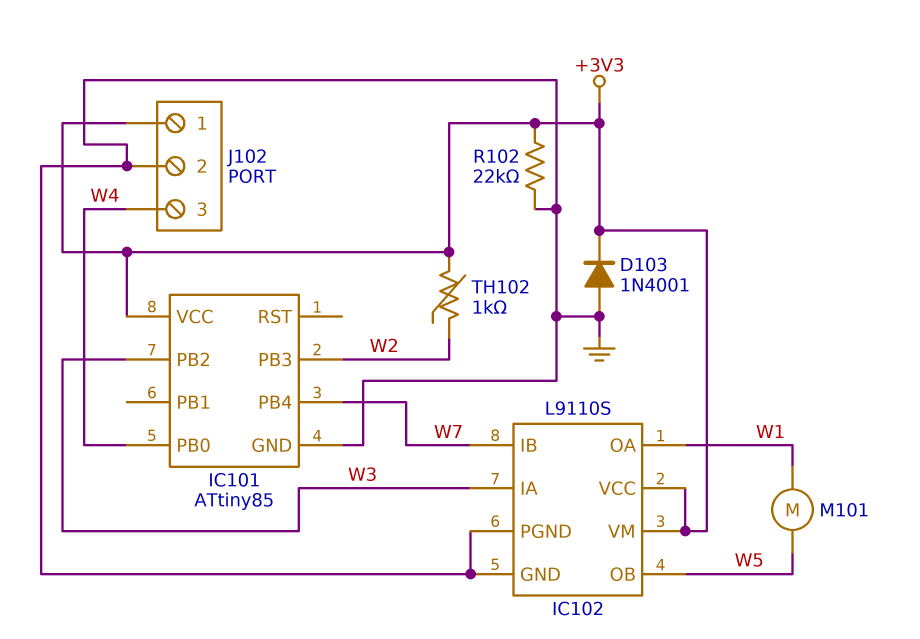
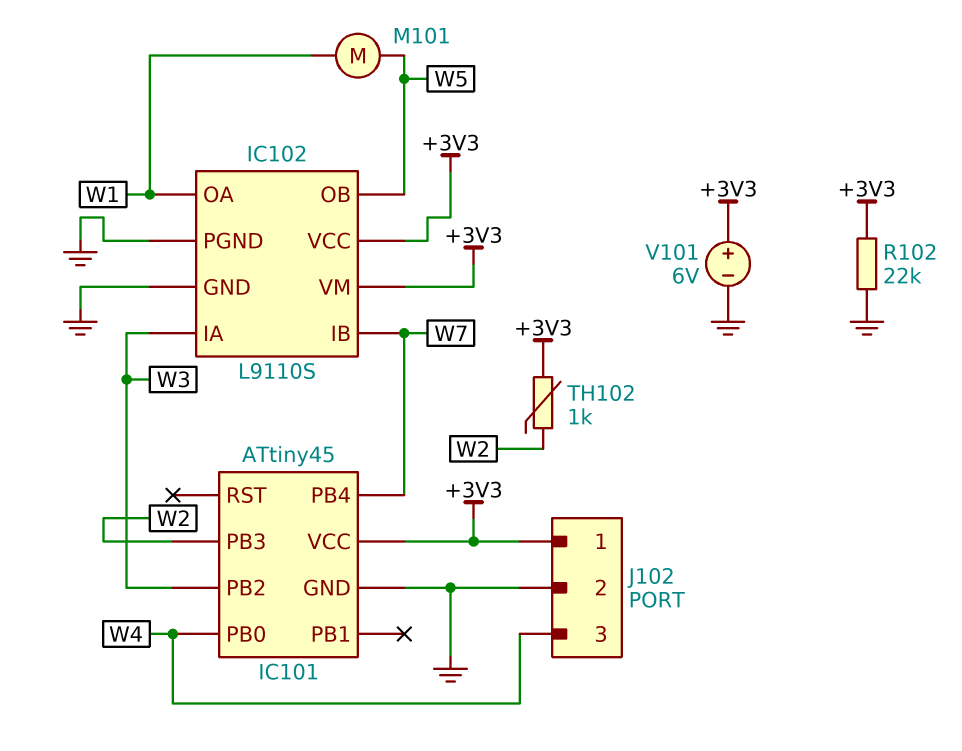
D103: diode 1N4001 (A GND, K +3V3) -> none
IC101: ATtiny85 -> ATtiny45
V101: none -> 6V (plus +3V3, minus GND)

